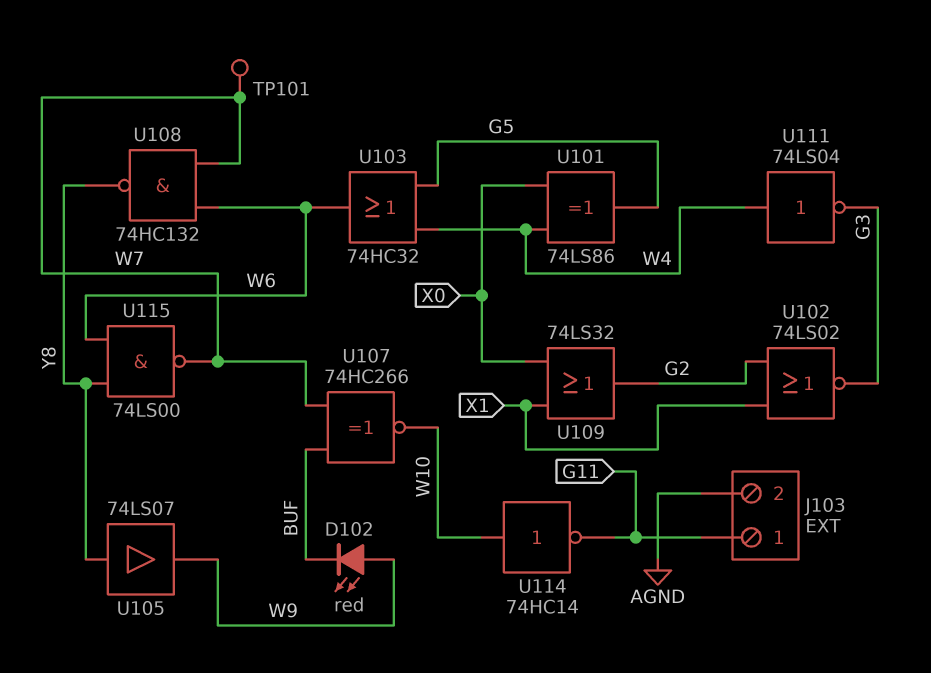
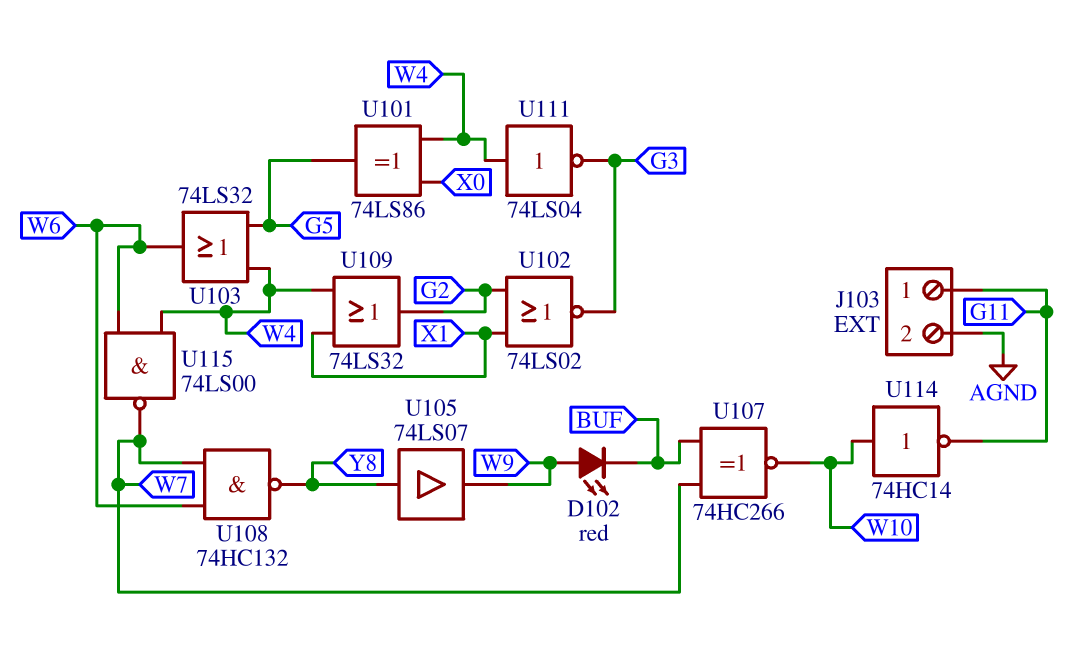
TP101: test point (W7) -> none
U103: OR 74HC32 (in G5, in W4, out W6) -> OR 74LS32 (in G5, in W4, out W6)
U109: OR 74LS32 (in X0, in X1, out G2) -> OR 74LS32 (in W4, in X1, out G2)
U115: NAND 74LS00 (in W6, in Y8, out W7) -> NAND 74LS00 (in W4, in W6, out W7)

